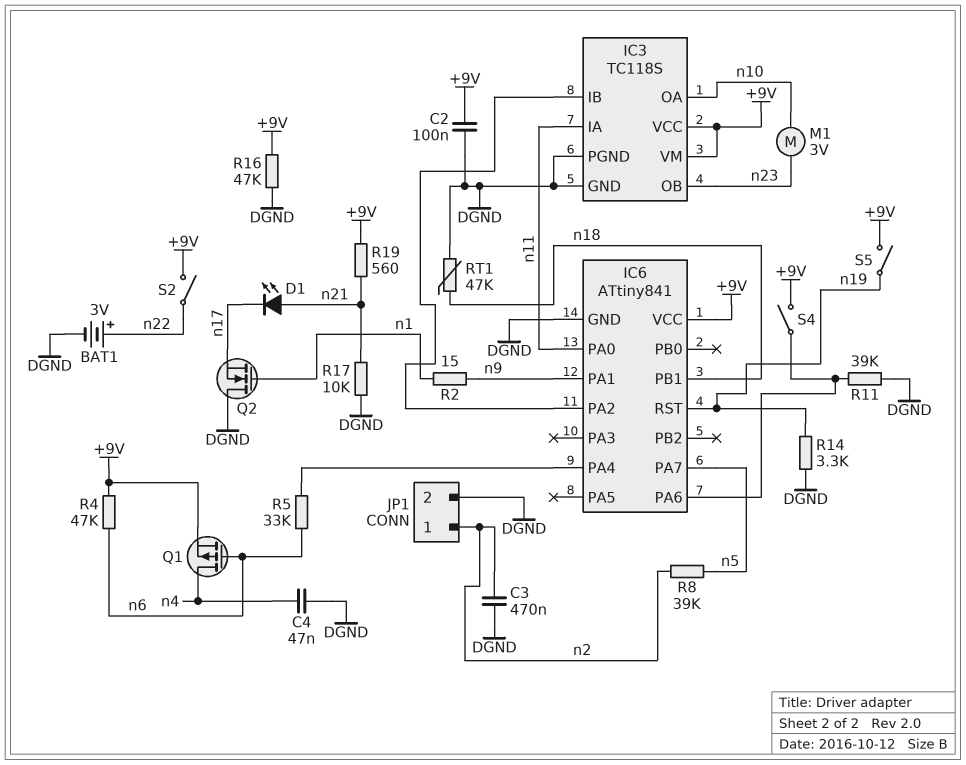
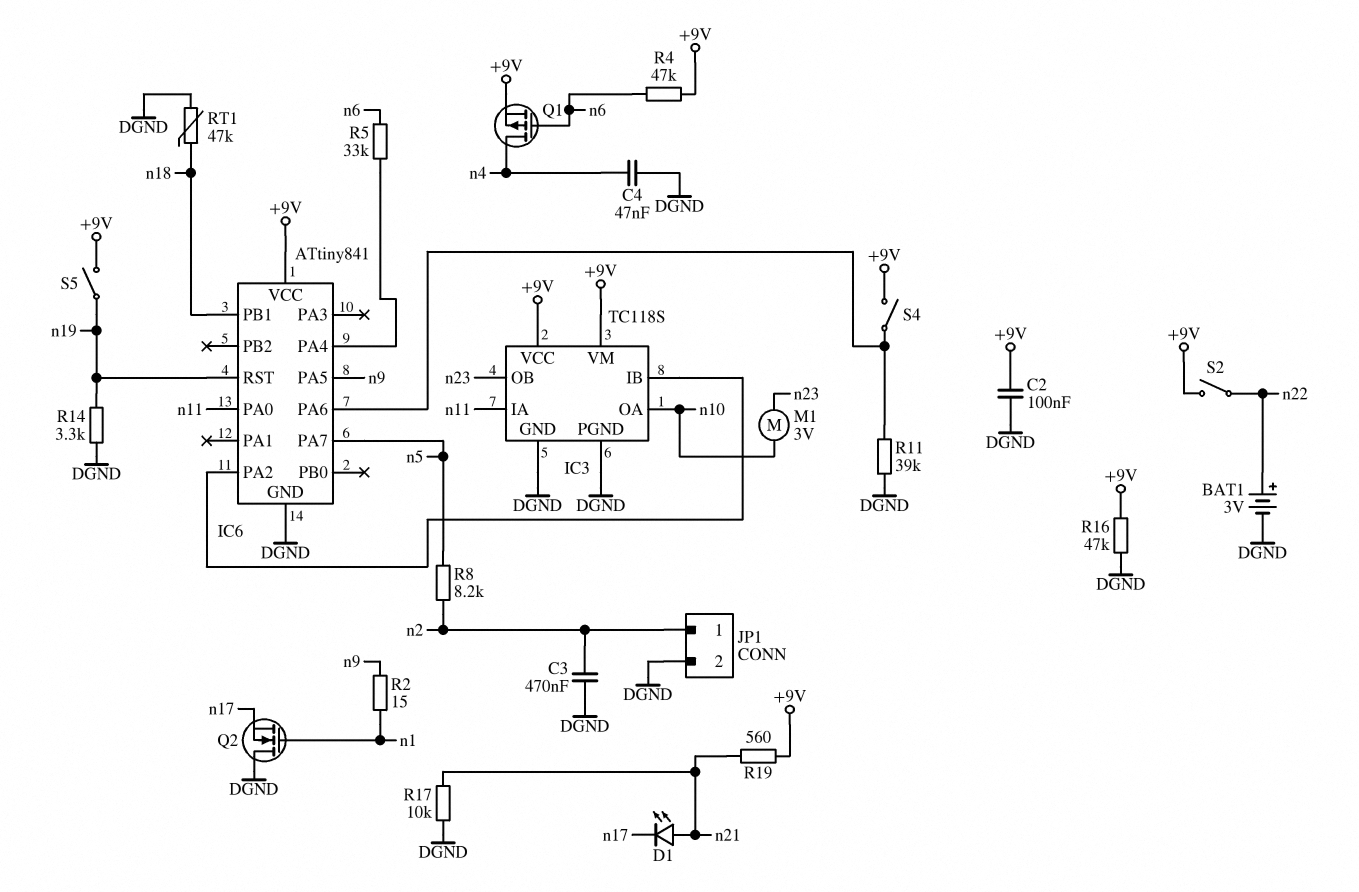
IC6 pin PA1: n9 -> none
IC6 pin PA5: none -> n9
R8: 39k (n2, n5) -> 8.2k (n2, n5)

